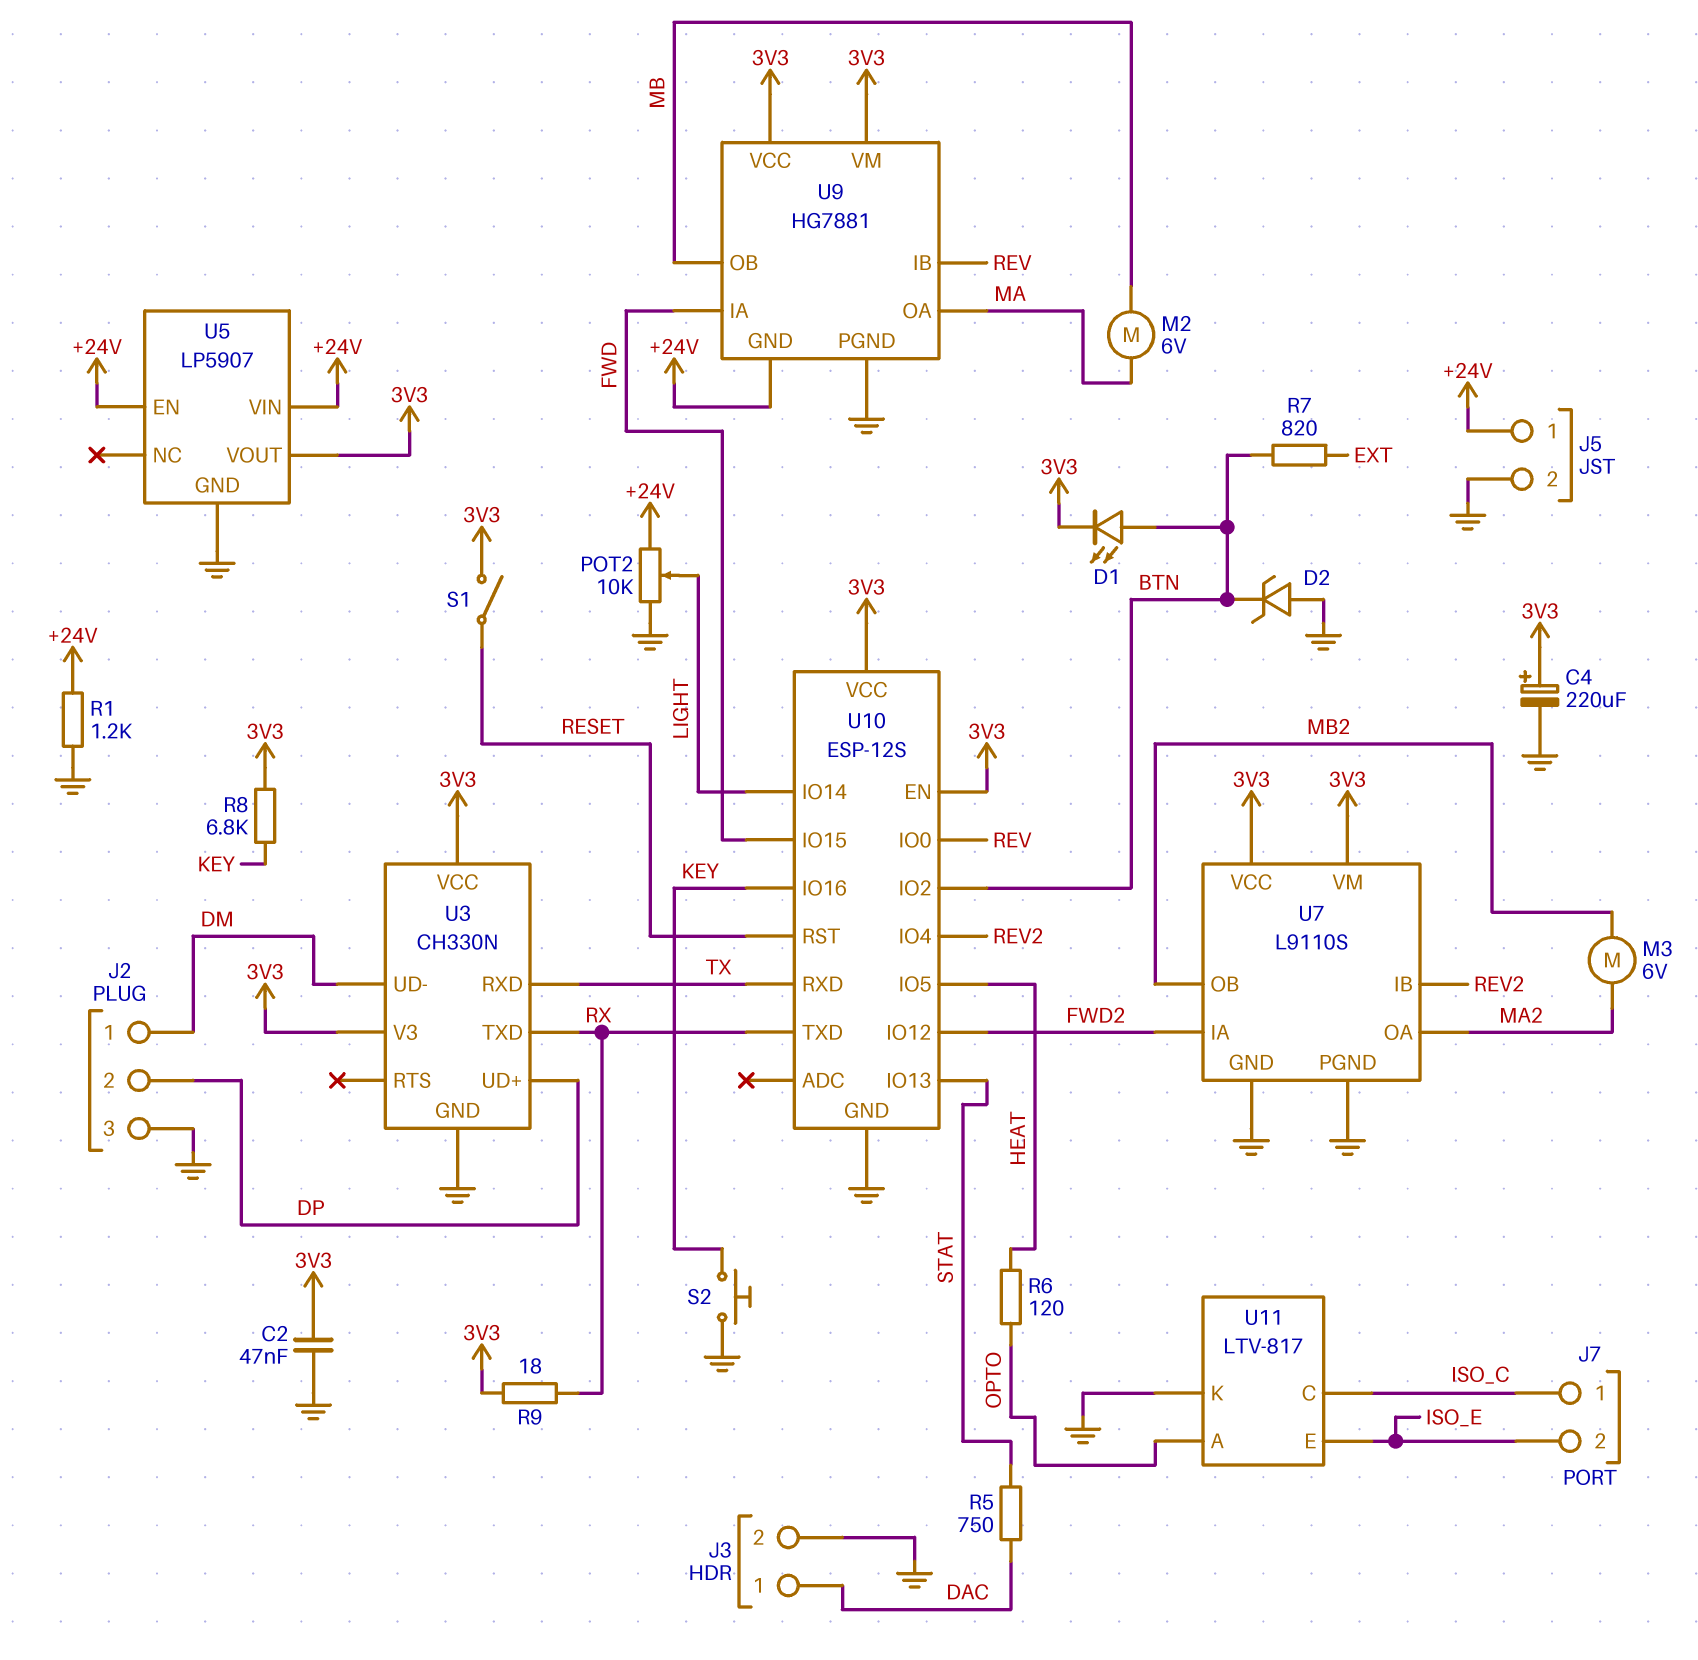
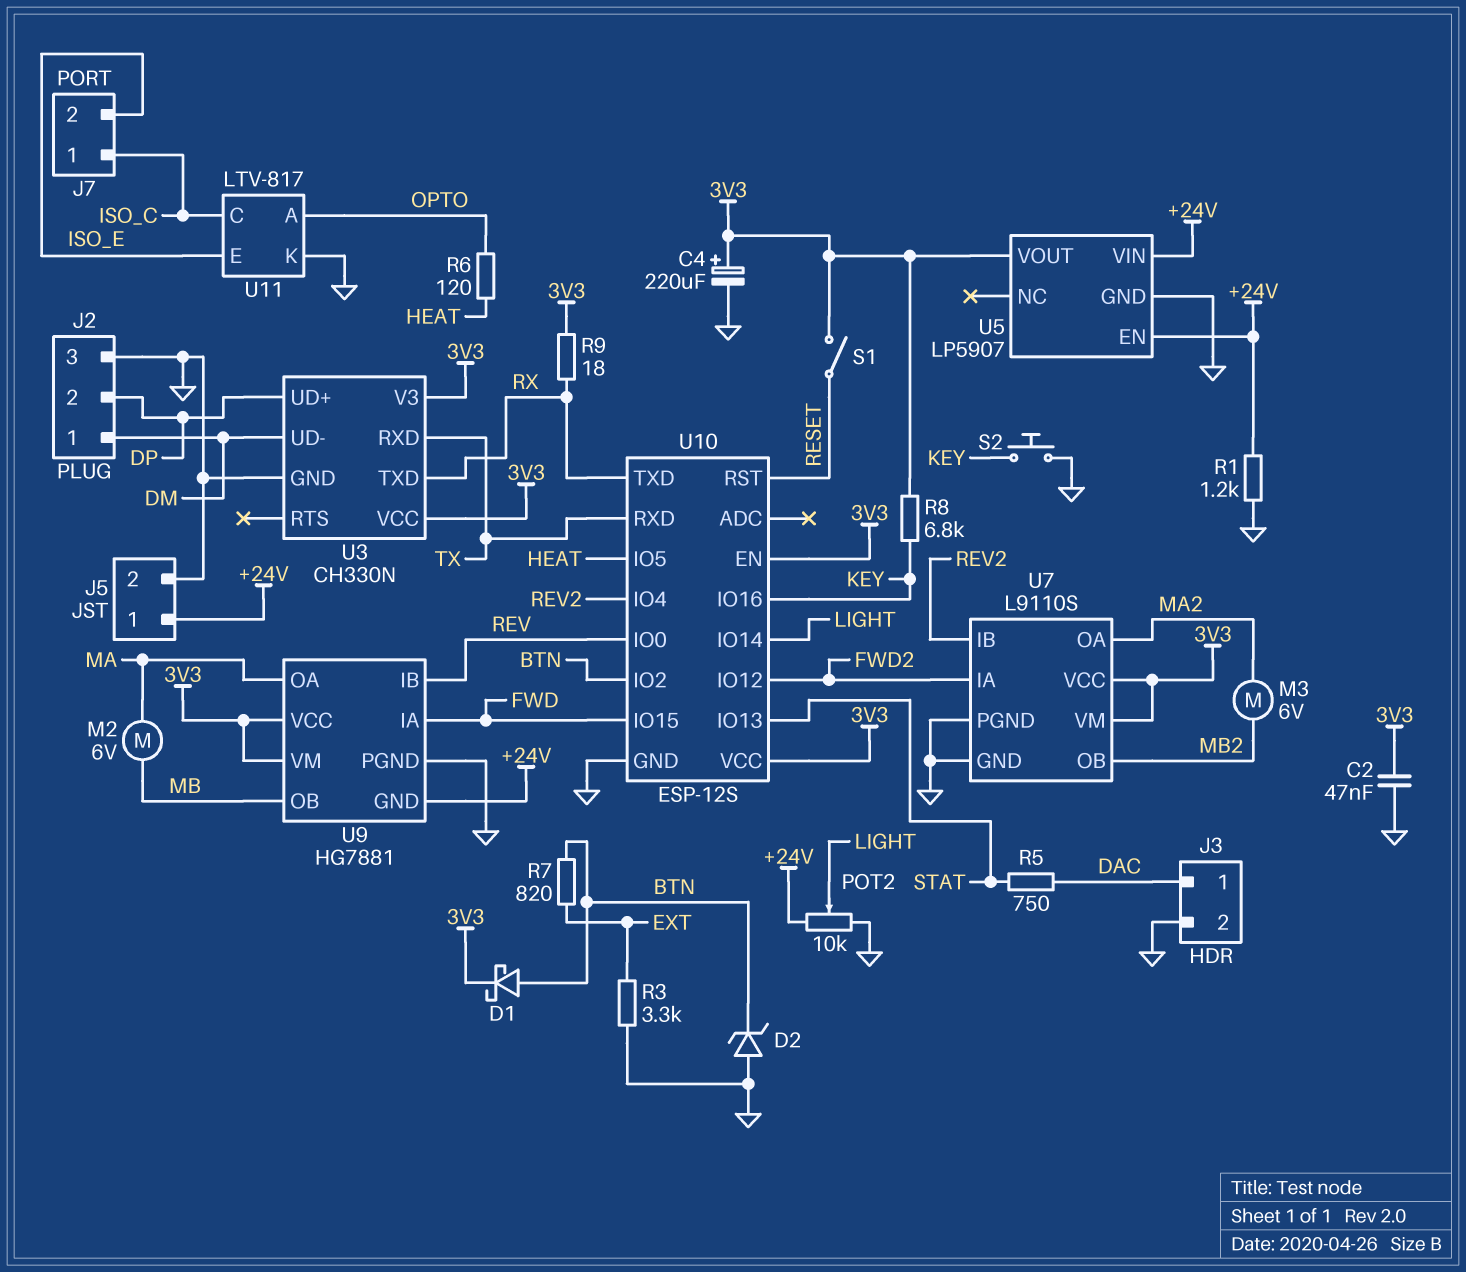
D1: LED (A BTN, K 3V3) -> schottky (A BTN, K 3V3)
R3: none -> 3.3k (EXT, GND)

